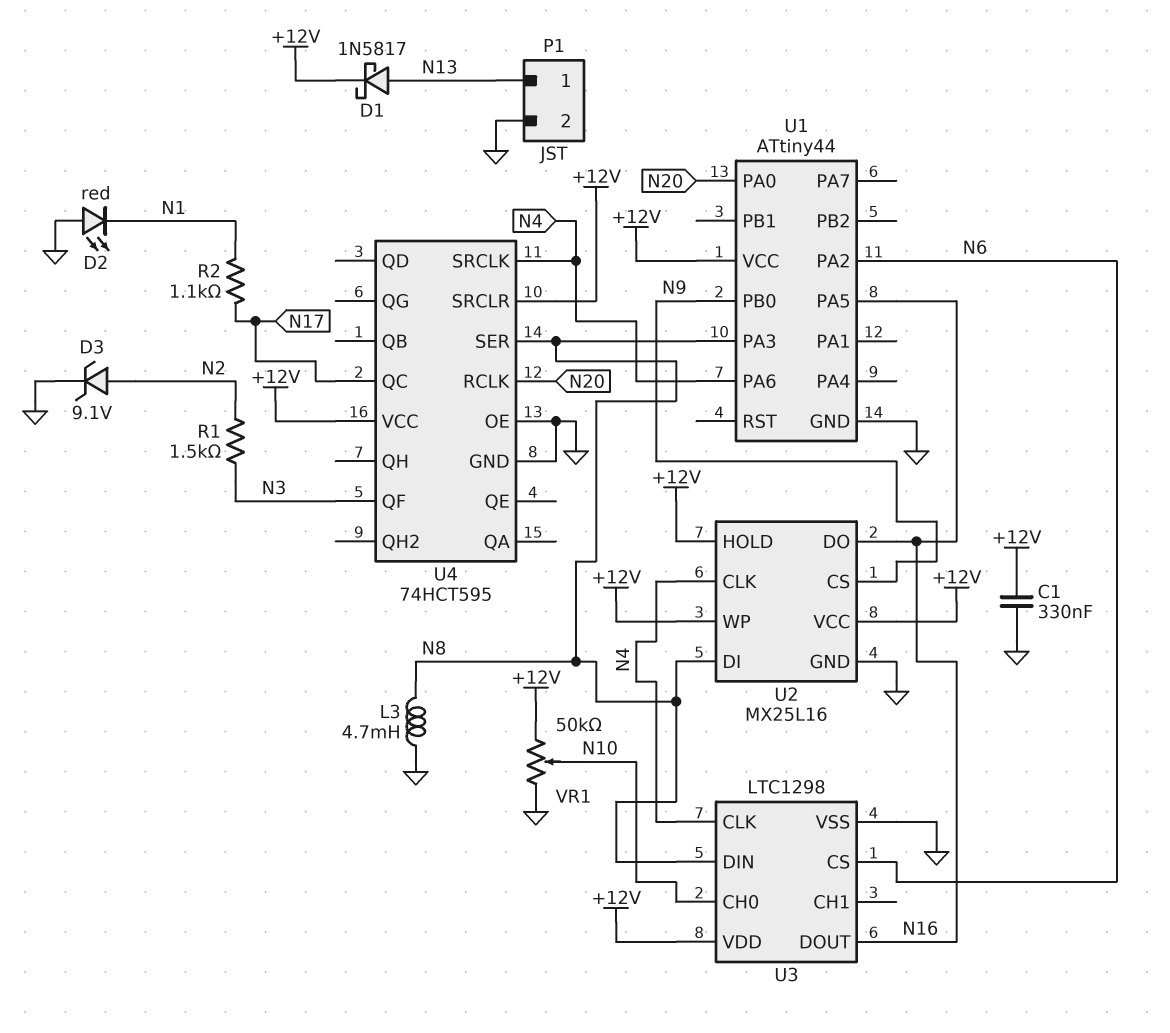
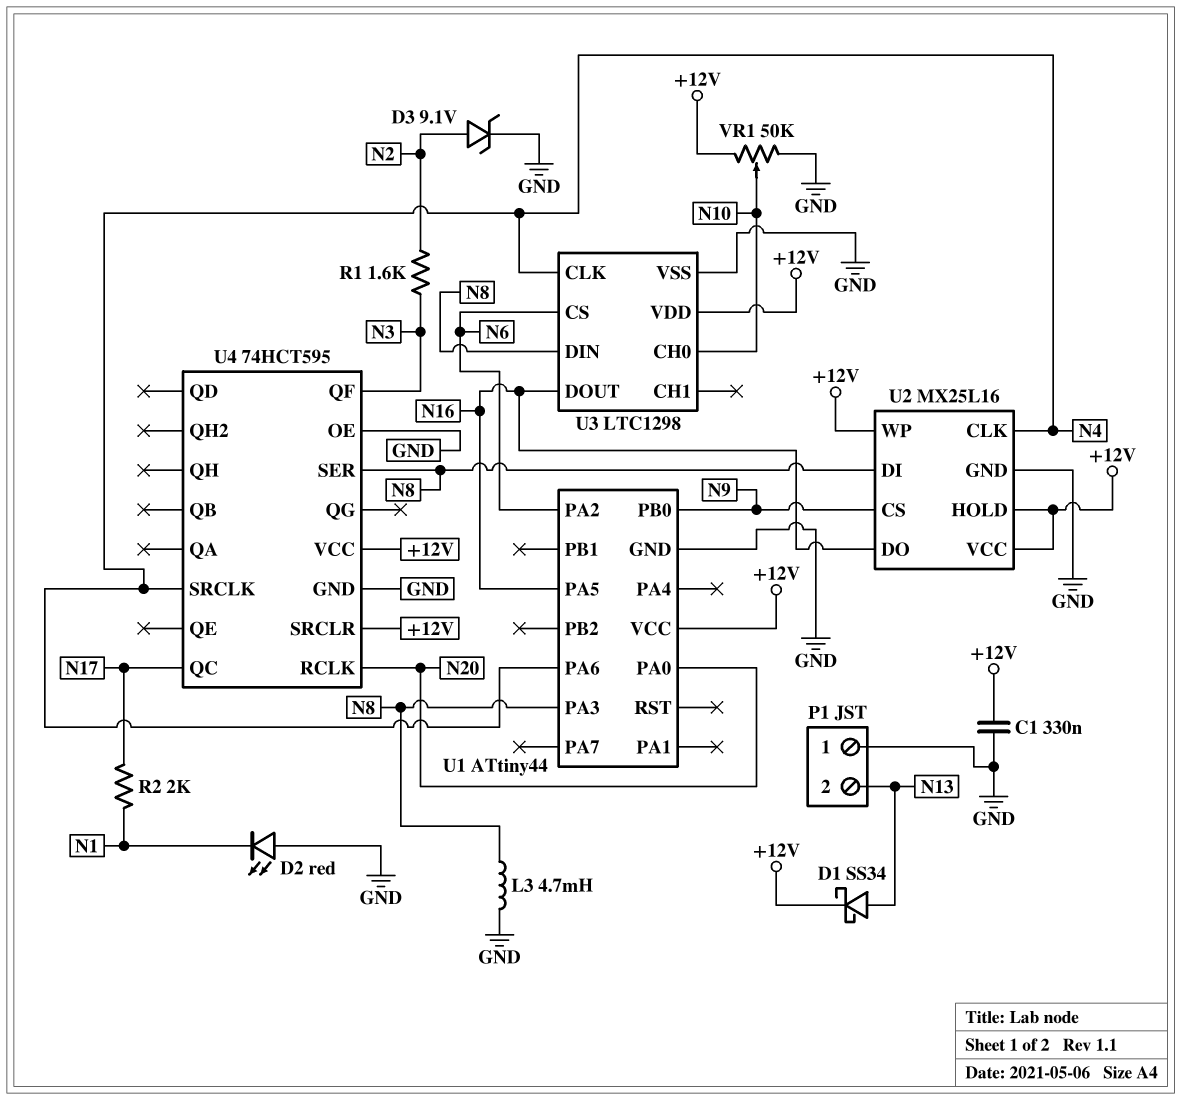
D1: schottky 1N5817 (A N13, K +12V) -> schottky SS34 (A N13, K +12V)
P1 pin 1: N13 -> GND
P1 pin 2: GND -> N13
R1: 1.5k (N2, N3) -> 1.6k (N2, N3)
R2: 1.1k (N1, N17) -> 2k (N1, N17)

